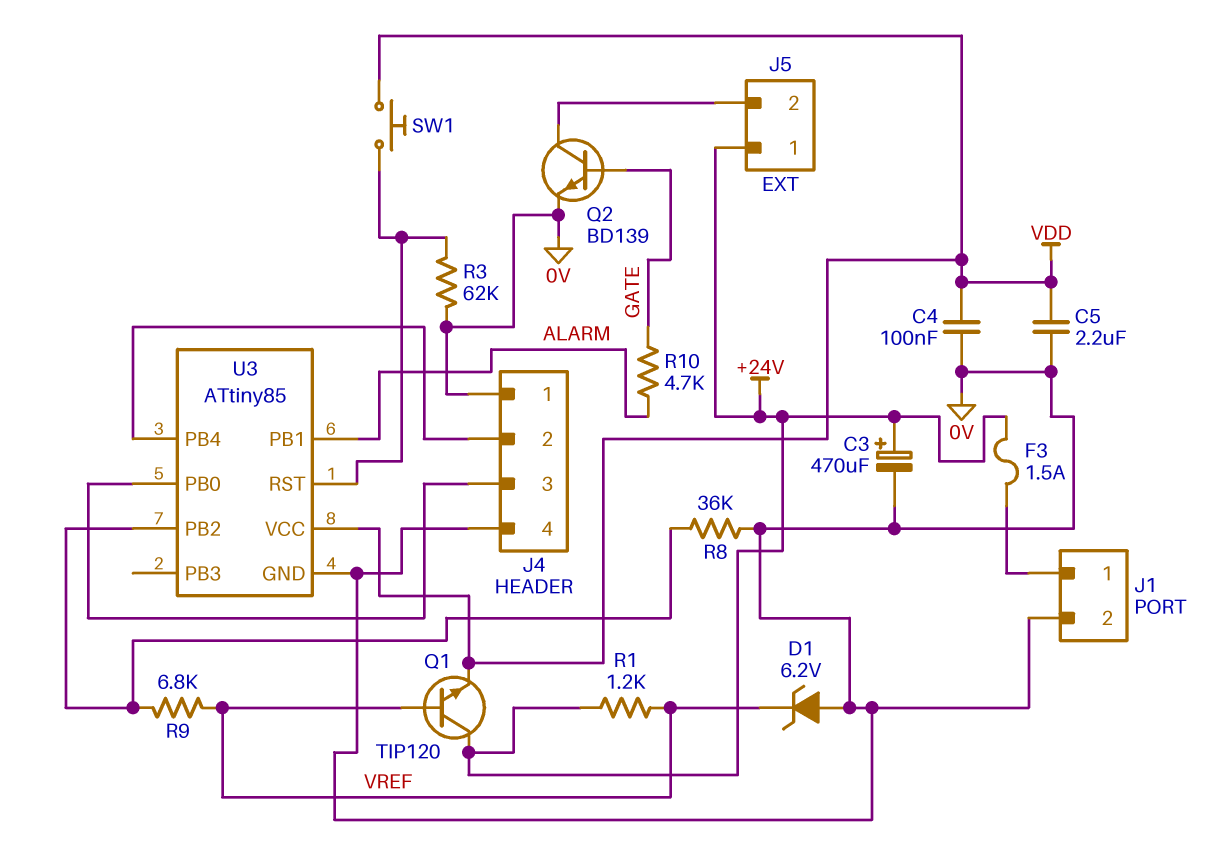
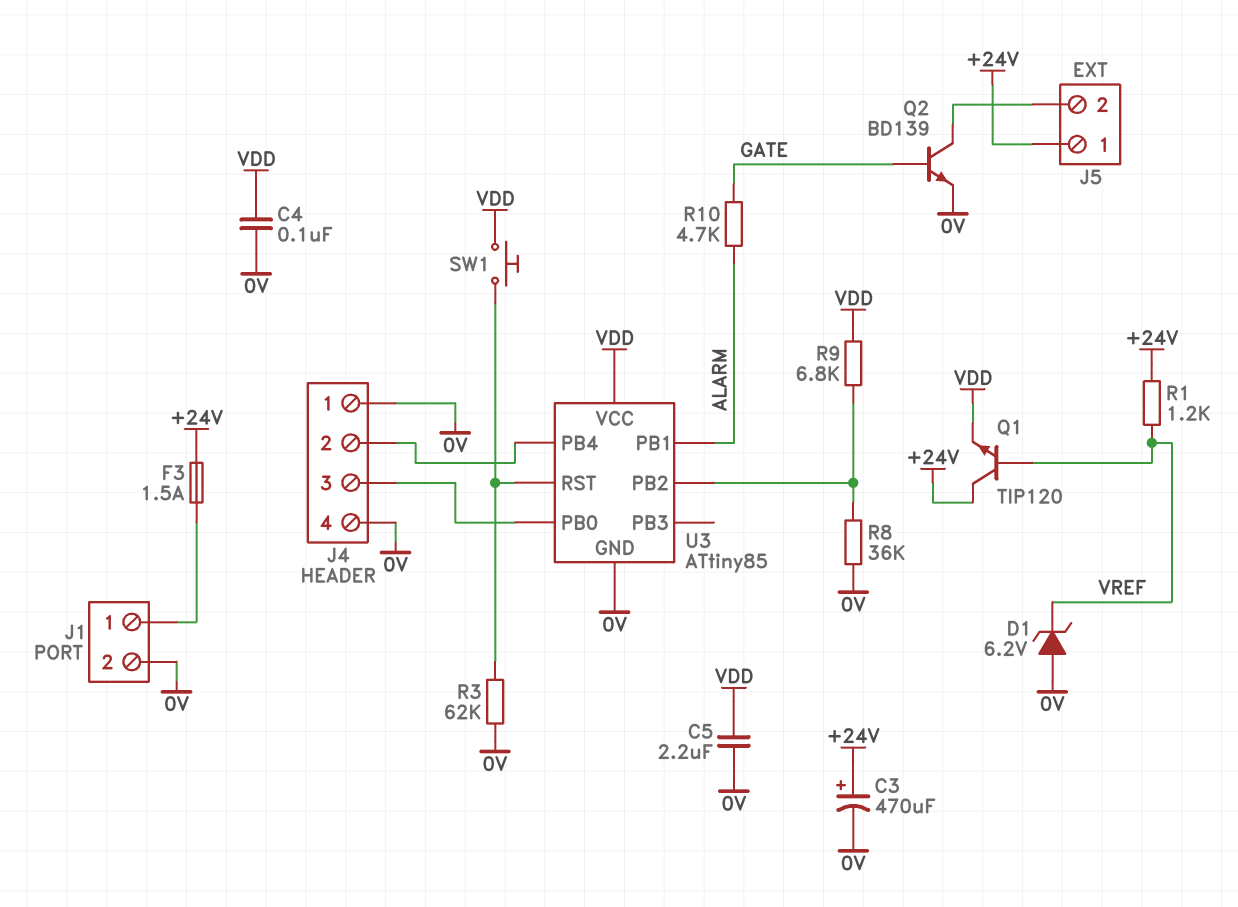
R9: 6.8k (U3/PB2, VREF) -> 6.8k (U3/PB2, VDD)

